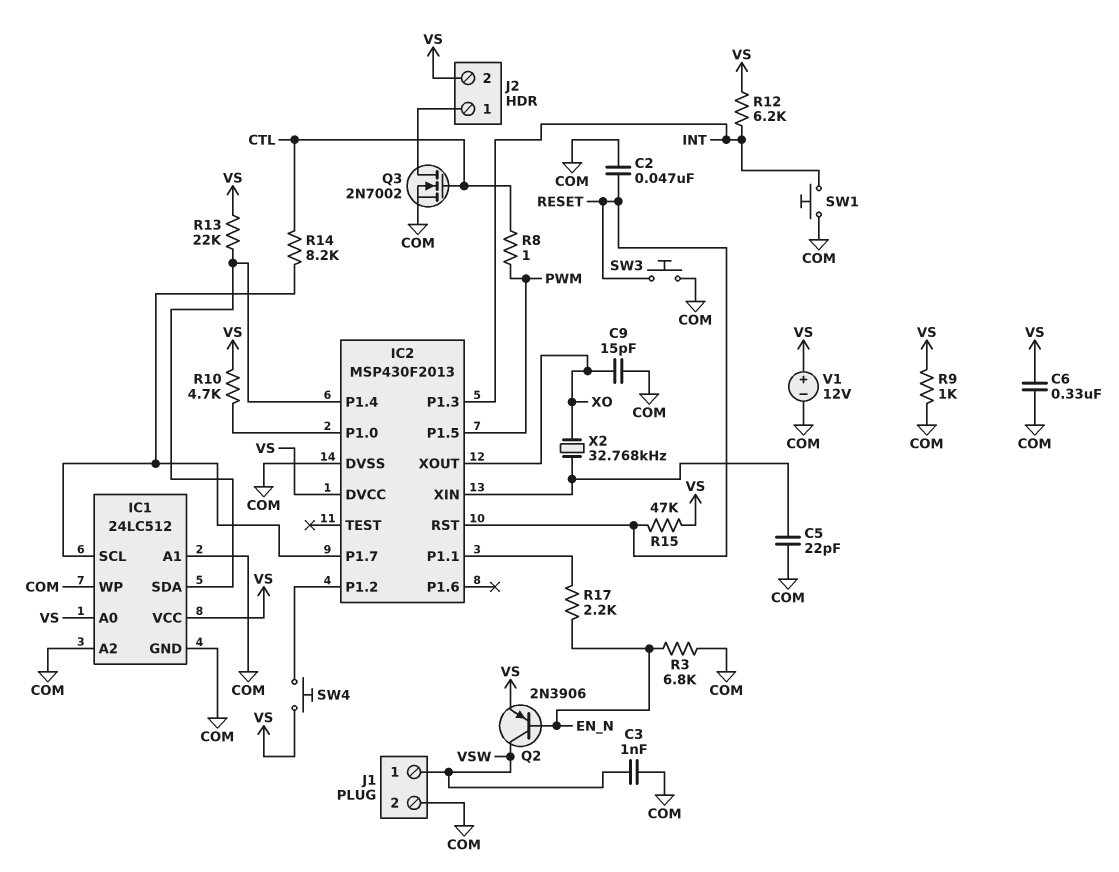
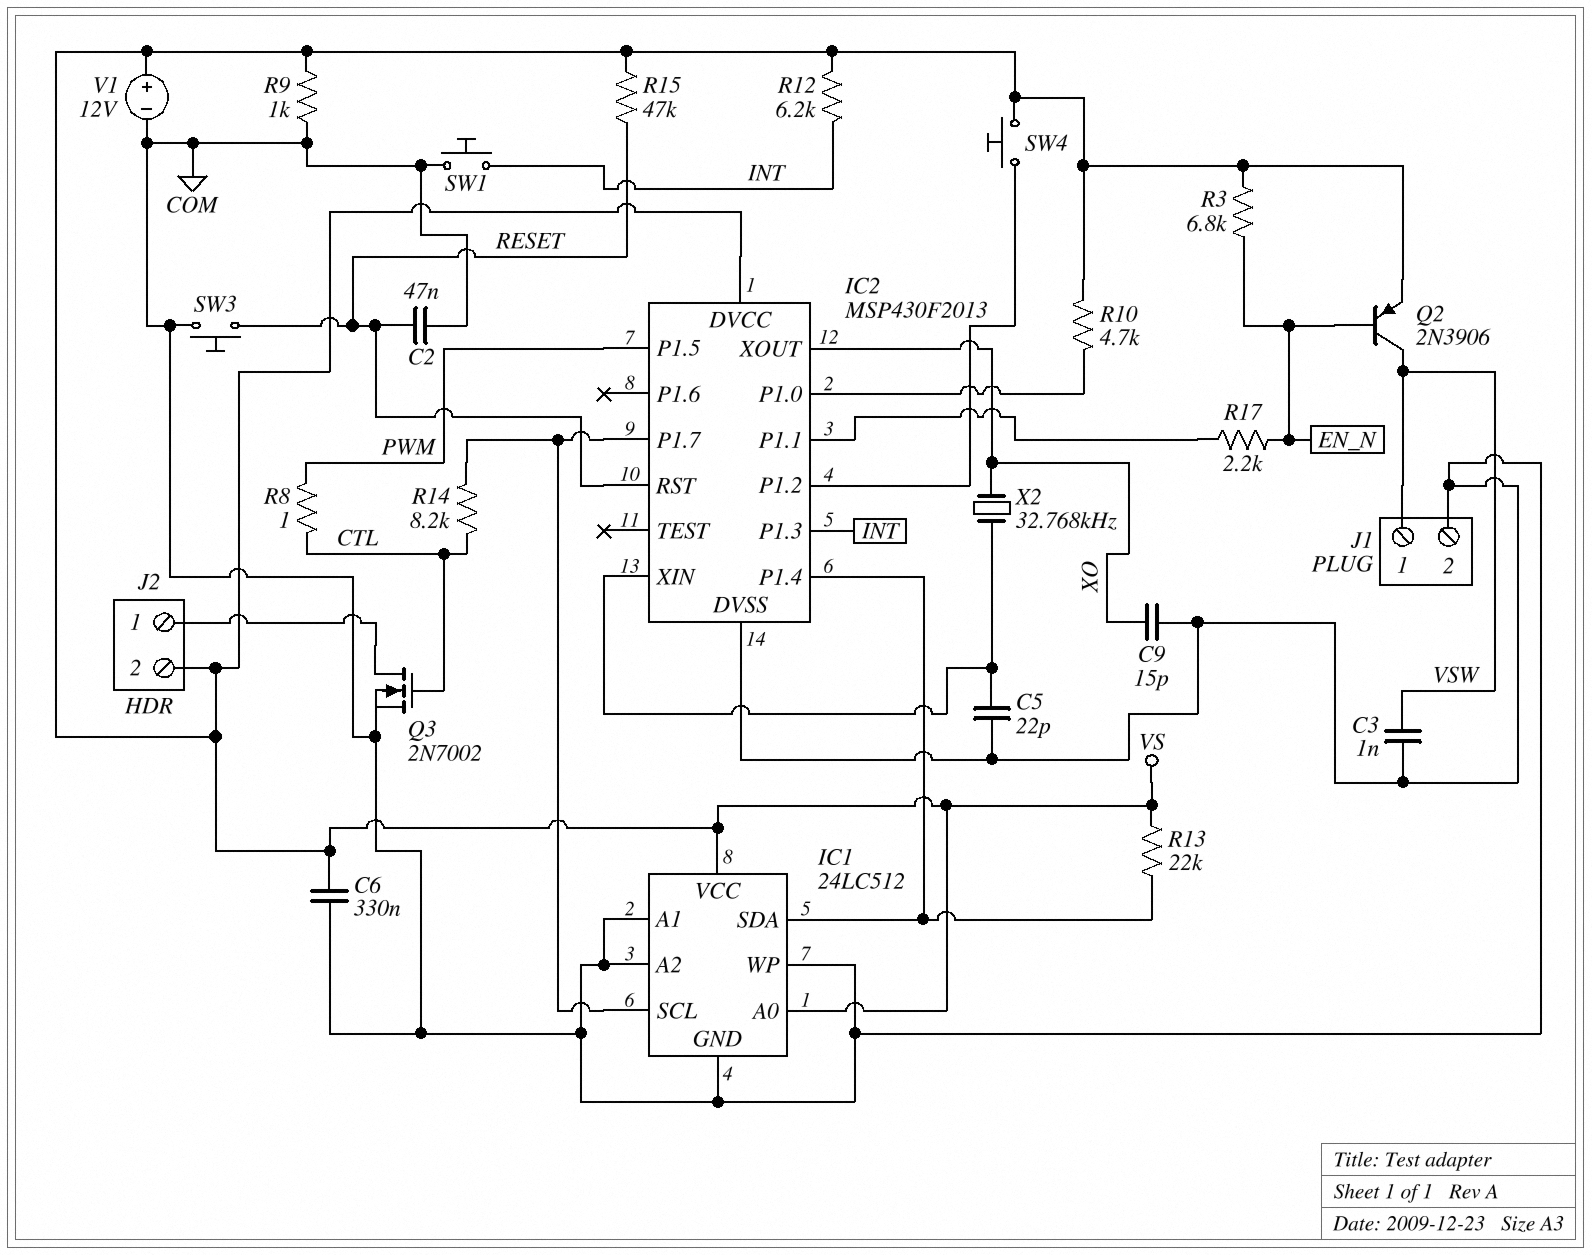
R3: 6.8k (COM, EN_N) -> 6.8k (EN_N, VS)

